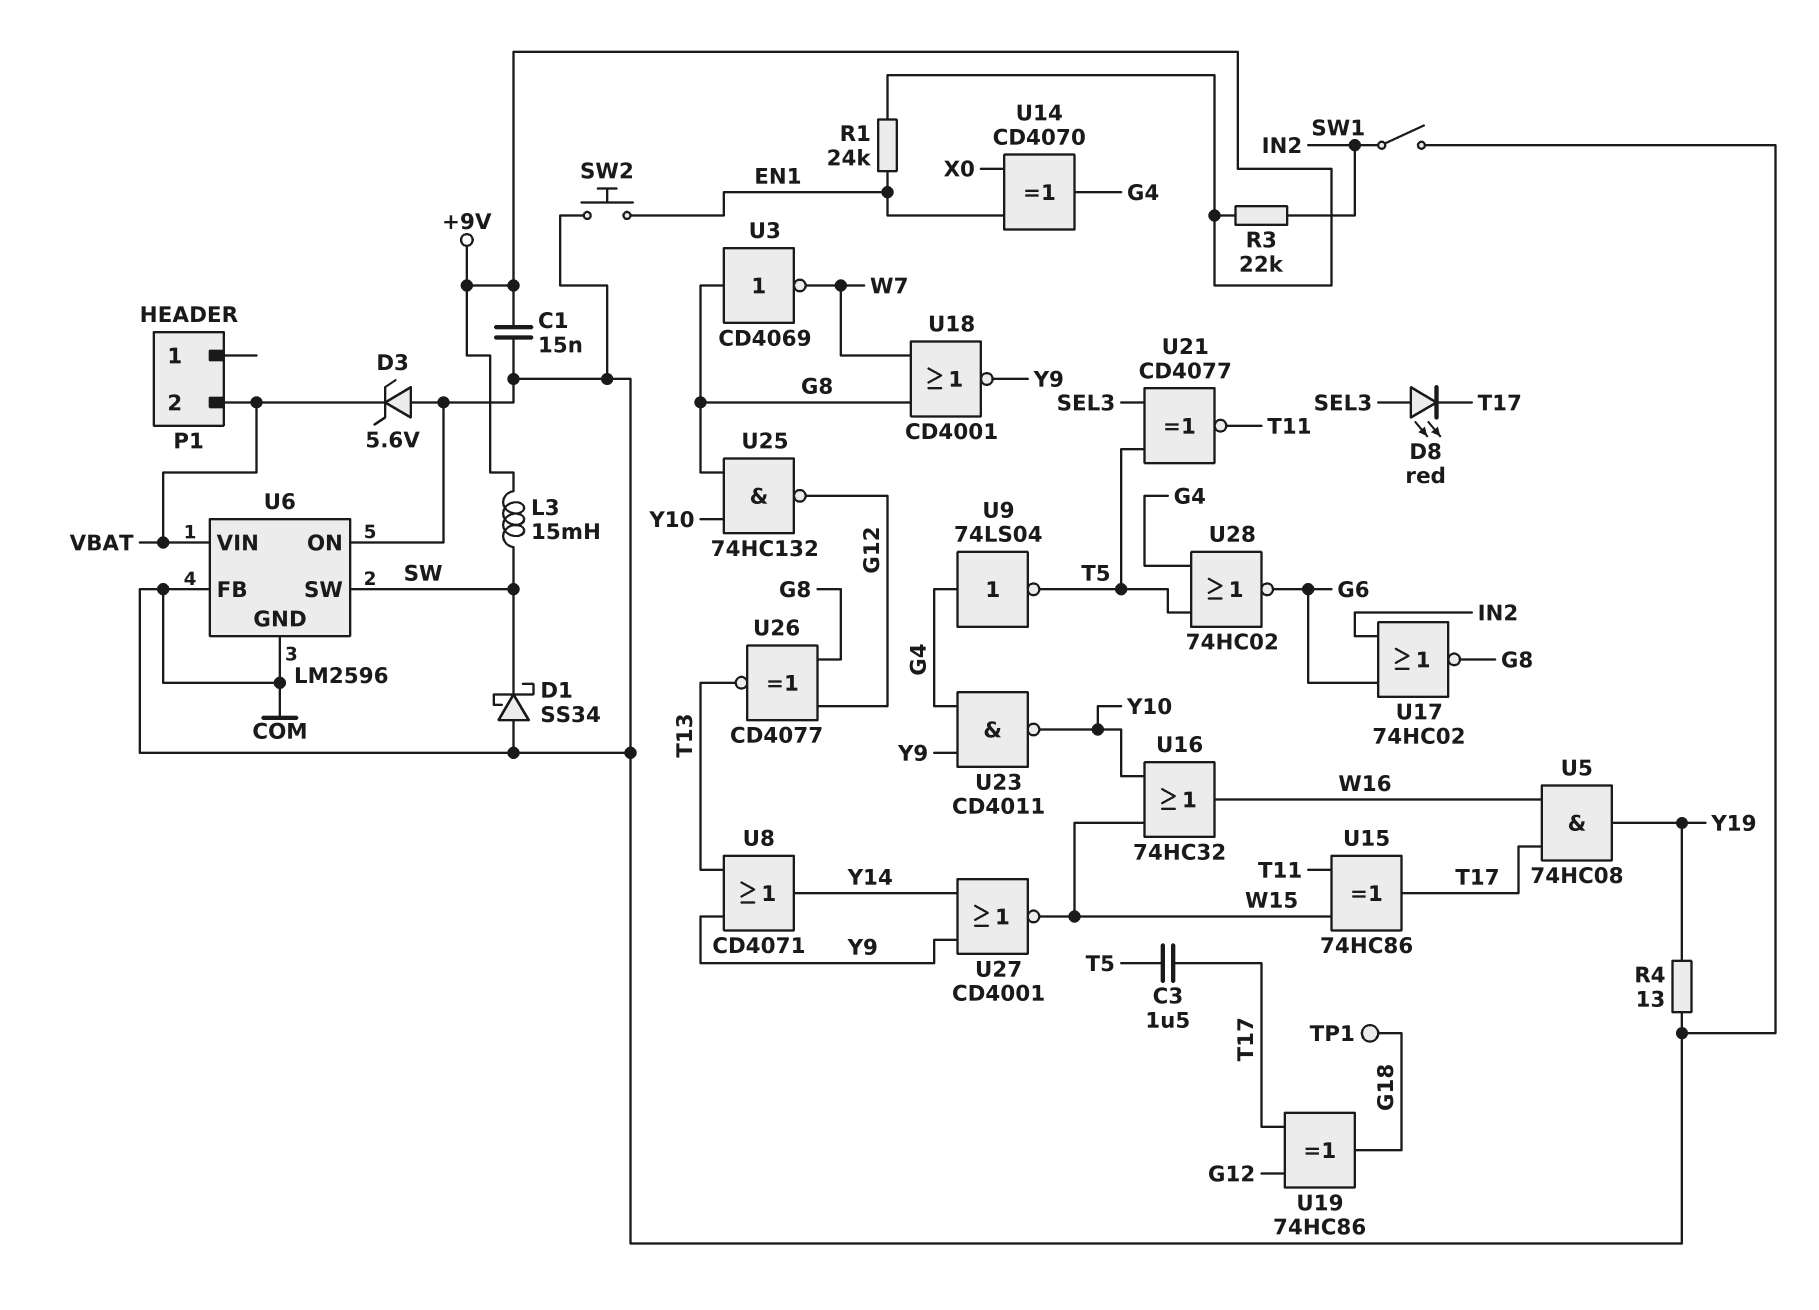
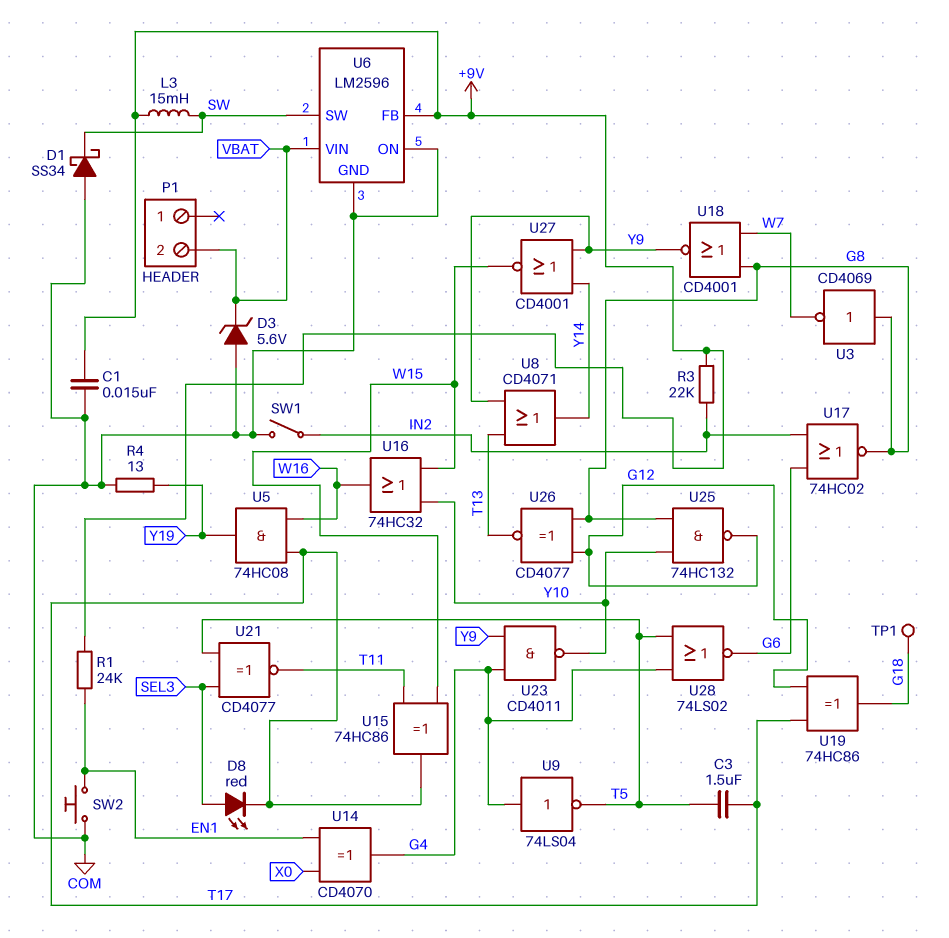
U6 pin FB: COM -> +9V
U28: NOR 74HC02 (in G4, in T5, out G6) -> NOR 74LS02 (in G4, in T5, out G6)

